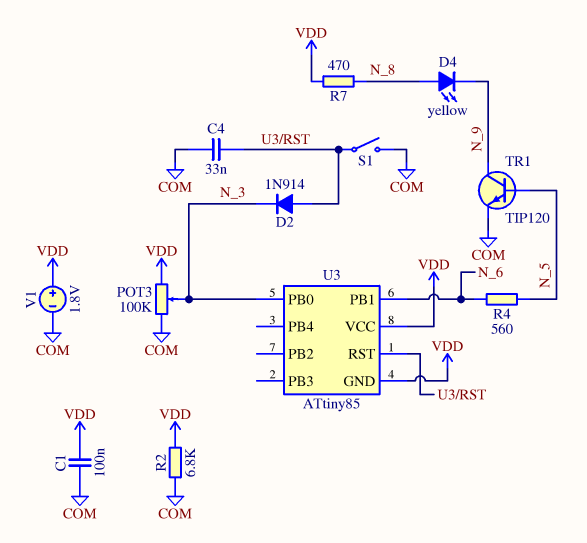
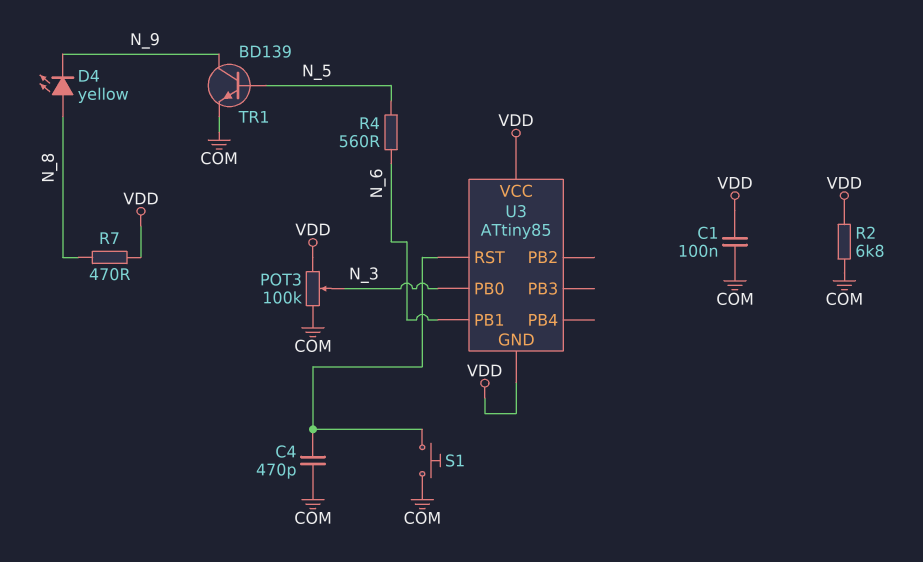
C4: 33nF (COM, U3/RST) -> 470pF (COM, U3/RST)
D2: diode 1N914 (A U3/RST, K N_3) -> none
S1: switch (COM, U3/RST) -> button (COM, U3/RST)
TR1: NPN TIP120 (B N_5, C N_9, E COM) -> NPN BD139 (B N_5, C N_9, E COM)
V1: 1.8V (plus VDD, minus COM) -> none

